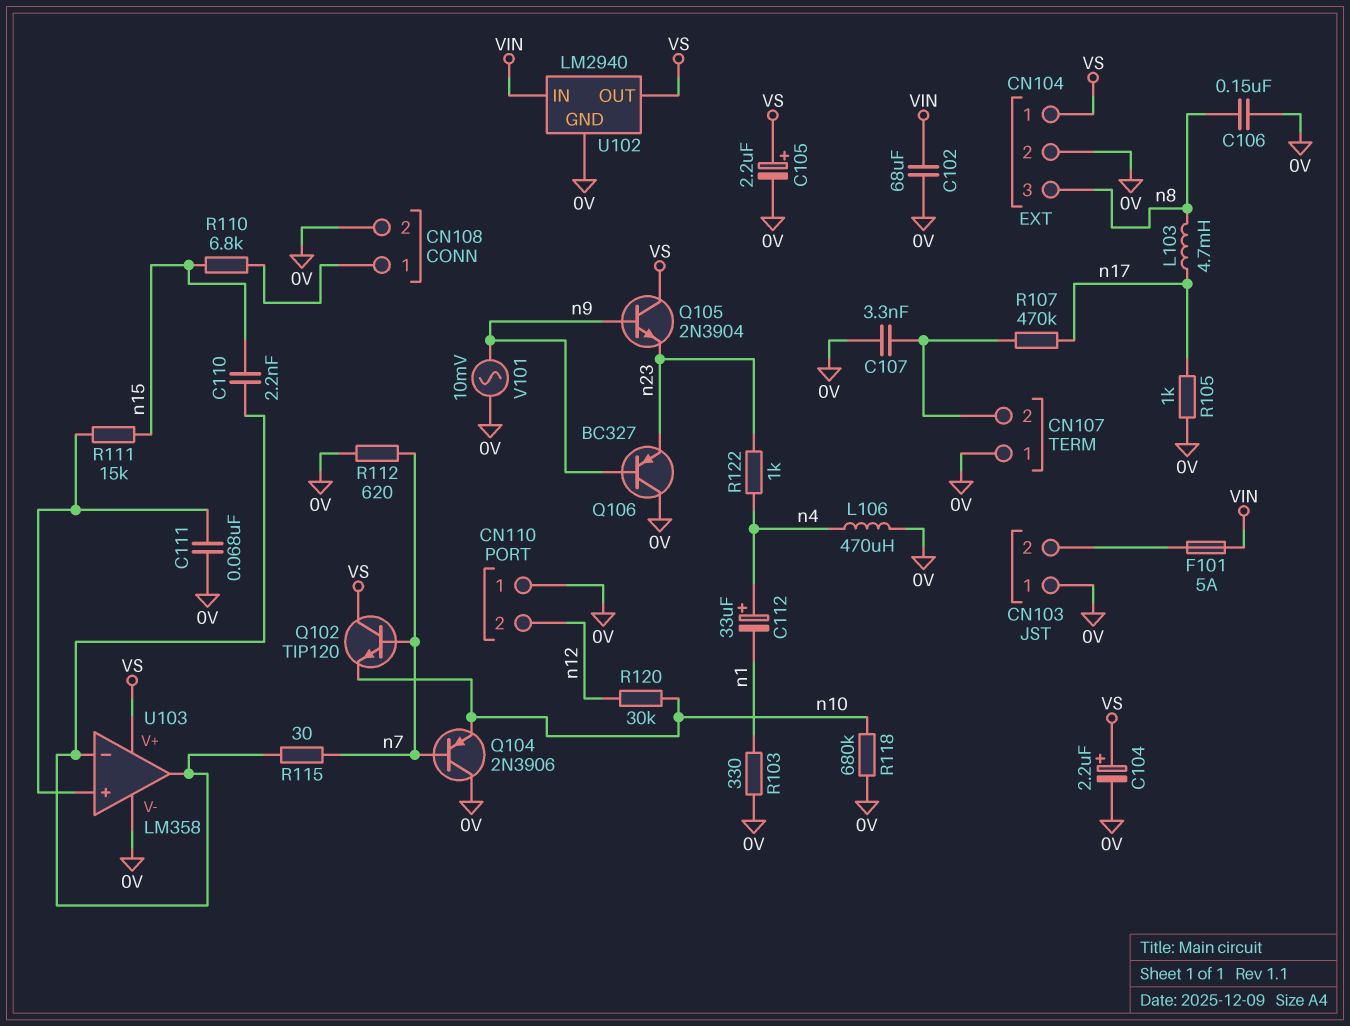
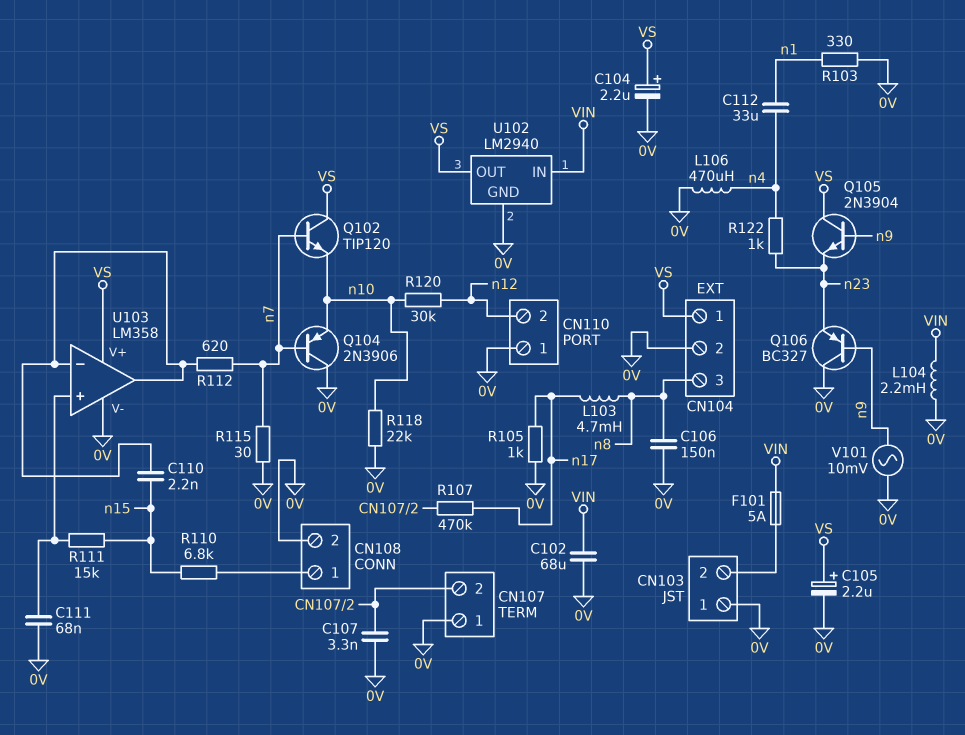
C112: 33uF (plus n4, minus n1) -> 33uF (n1, n4)
L104: none -> 2.2mH (0V, VIN)
R112: 620 (0V, n7) -> 620 (U103/in-, n7)
R115: 30 (U103/in-, n7) -> 30 (0V, n7)
R118: 680k (0V, n10) -> 22k (0V, n10)

